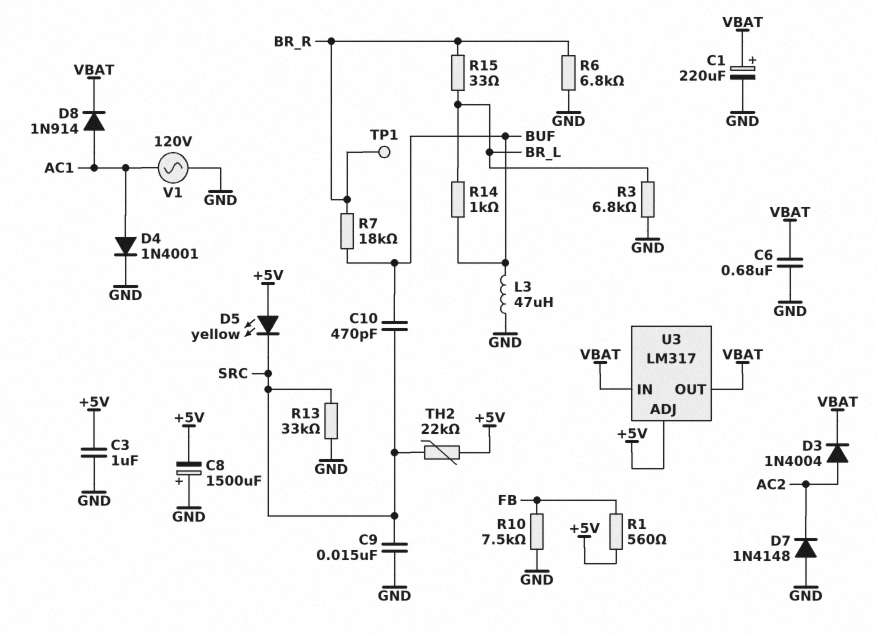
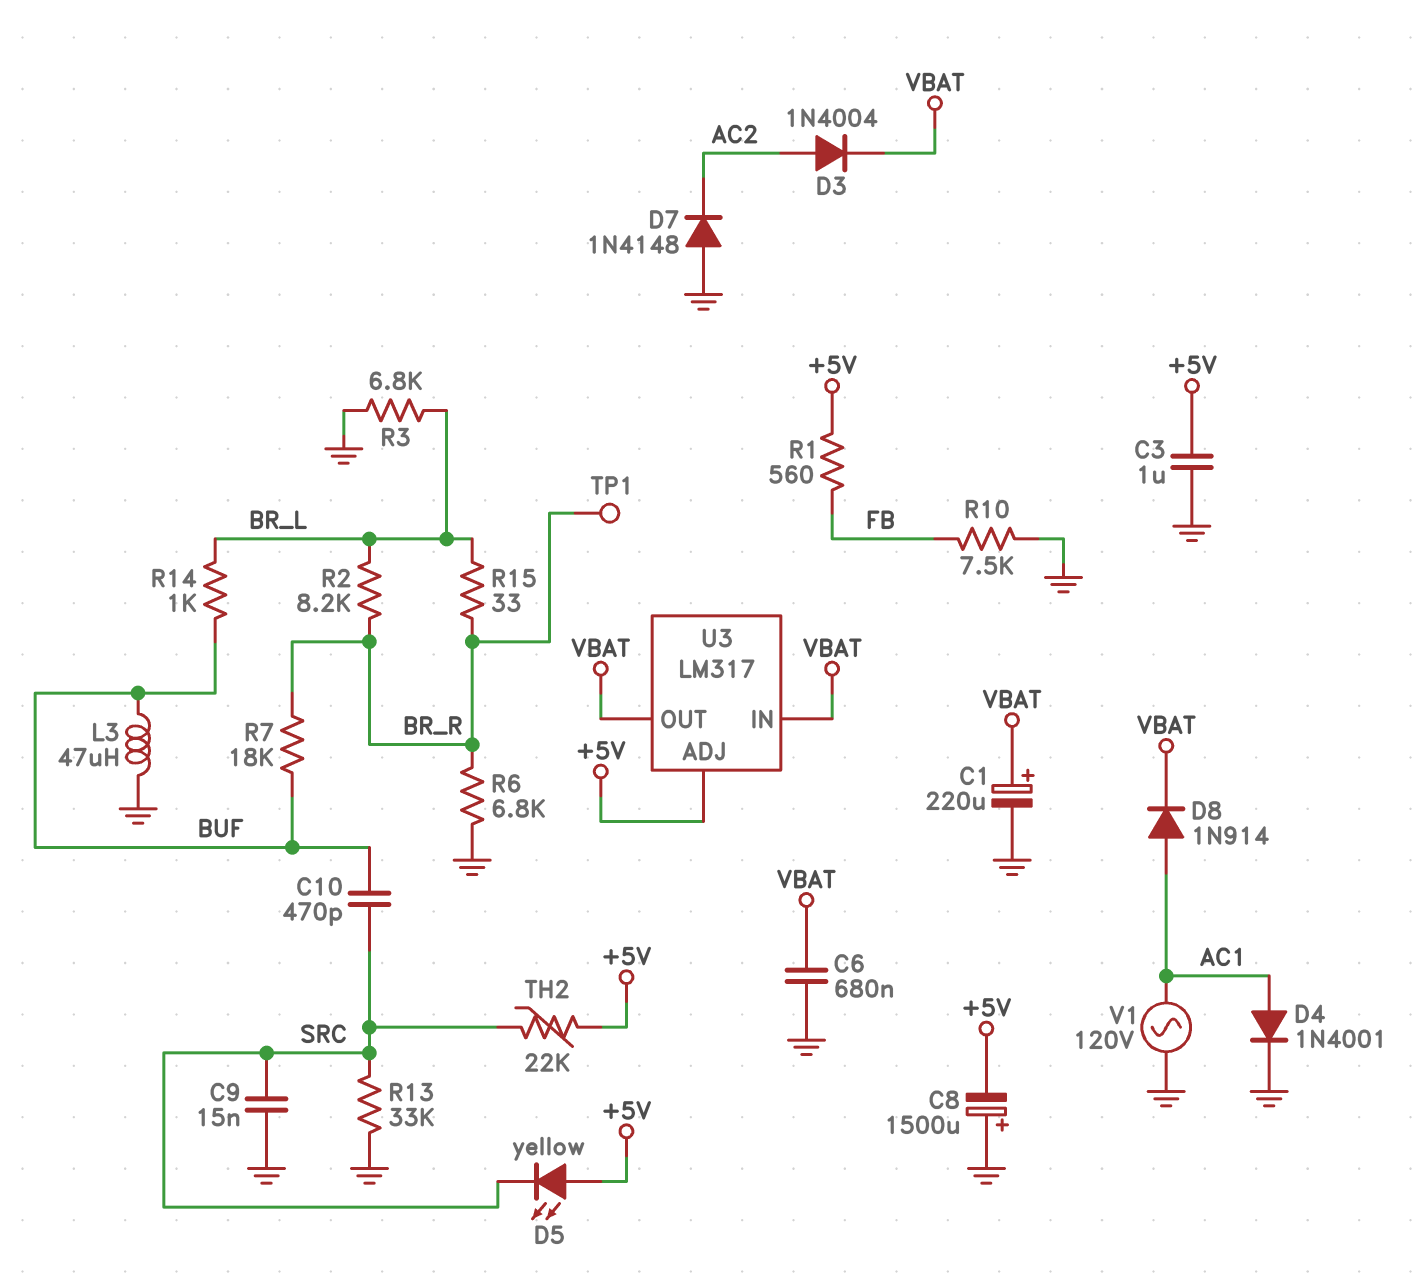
R2: none -> 8.2k (BR_L, BR_R)

